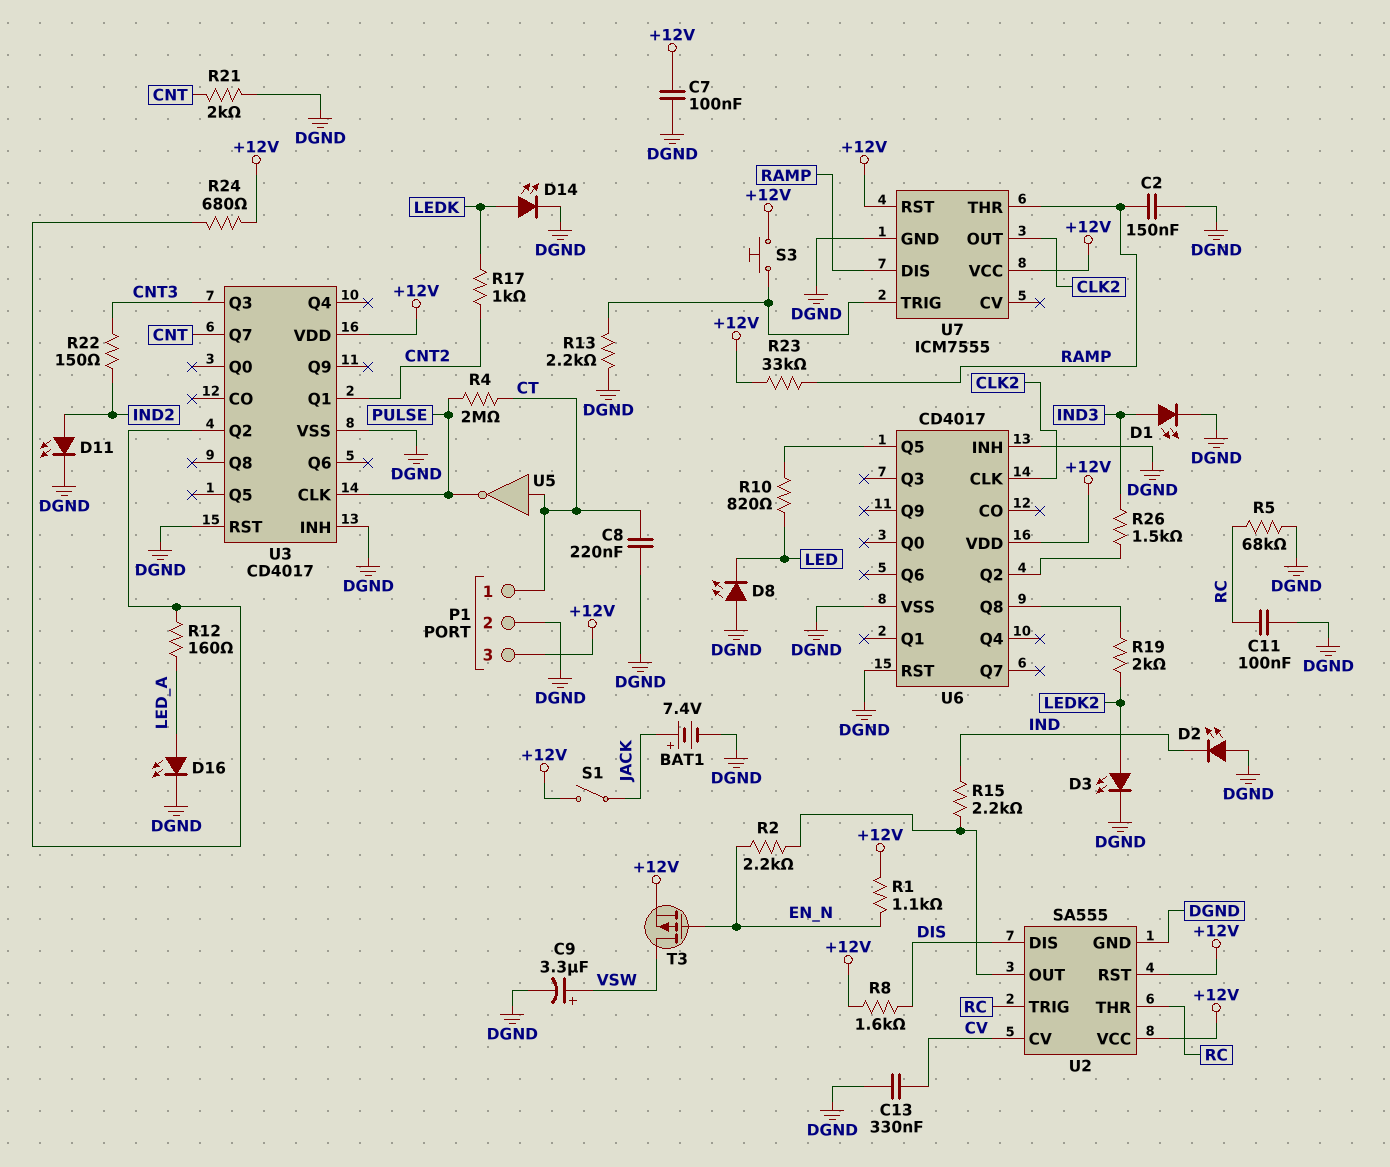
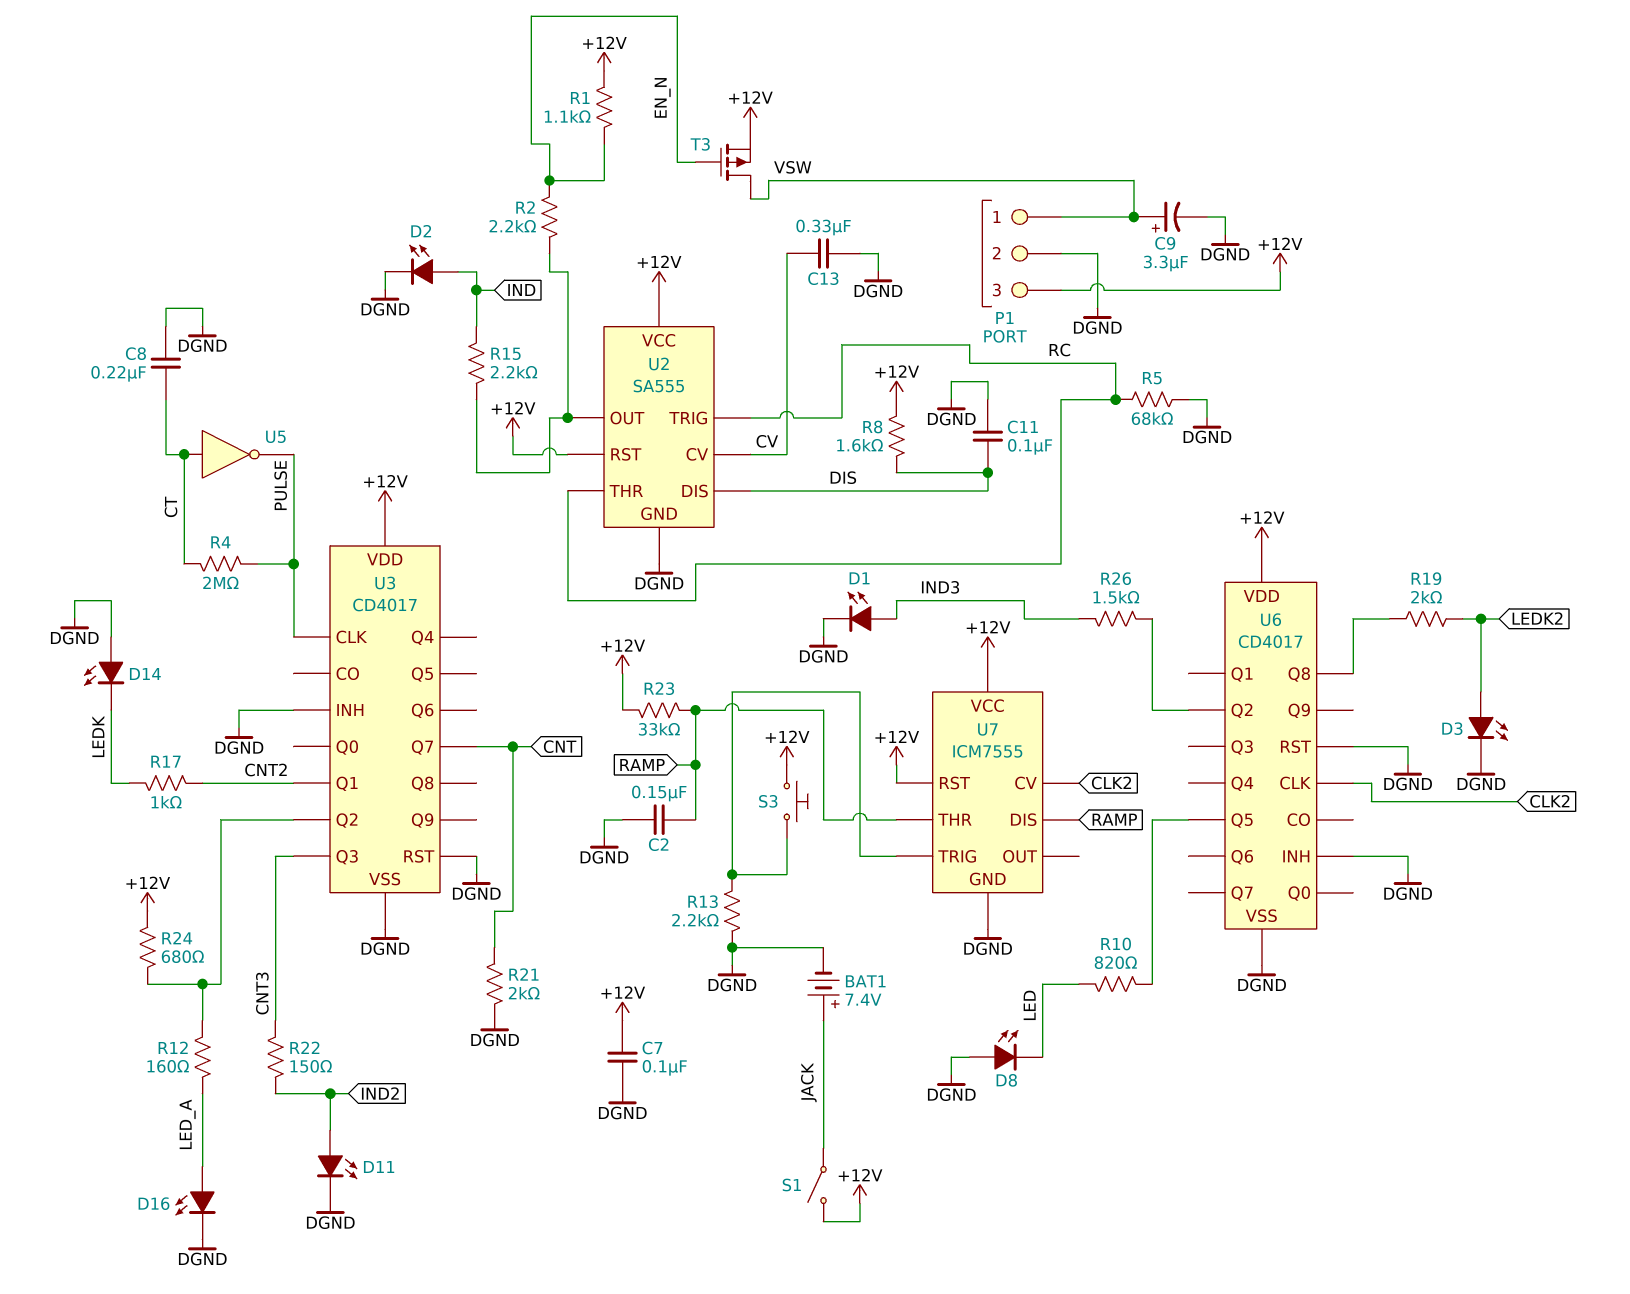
C11: 100nF (DGND, RC) -> 100nF (DGND, DIS)
D2: LED (A DGND, K IND) -> LED (A IND, K DGND)
D14: LED (A LEDK, K DGND) -> LED (A DGND, K LEDK)
P1 pin 1: CT -> VSW
U7 pin CV: none -> CLK2
U7 pin OUT: CLK2 -> none

